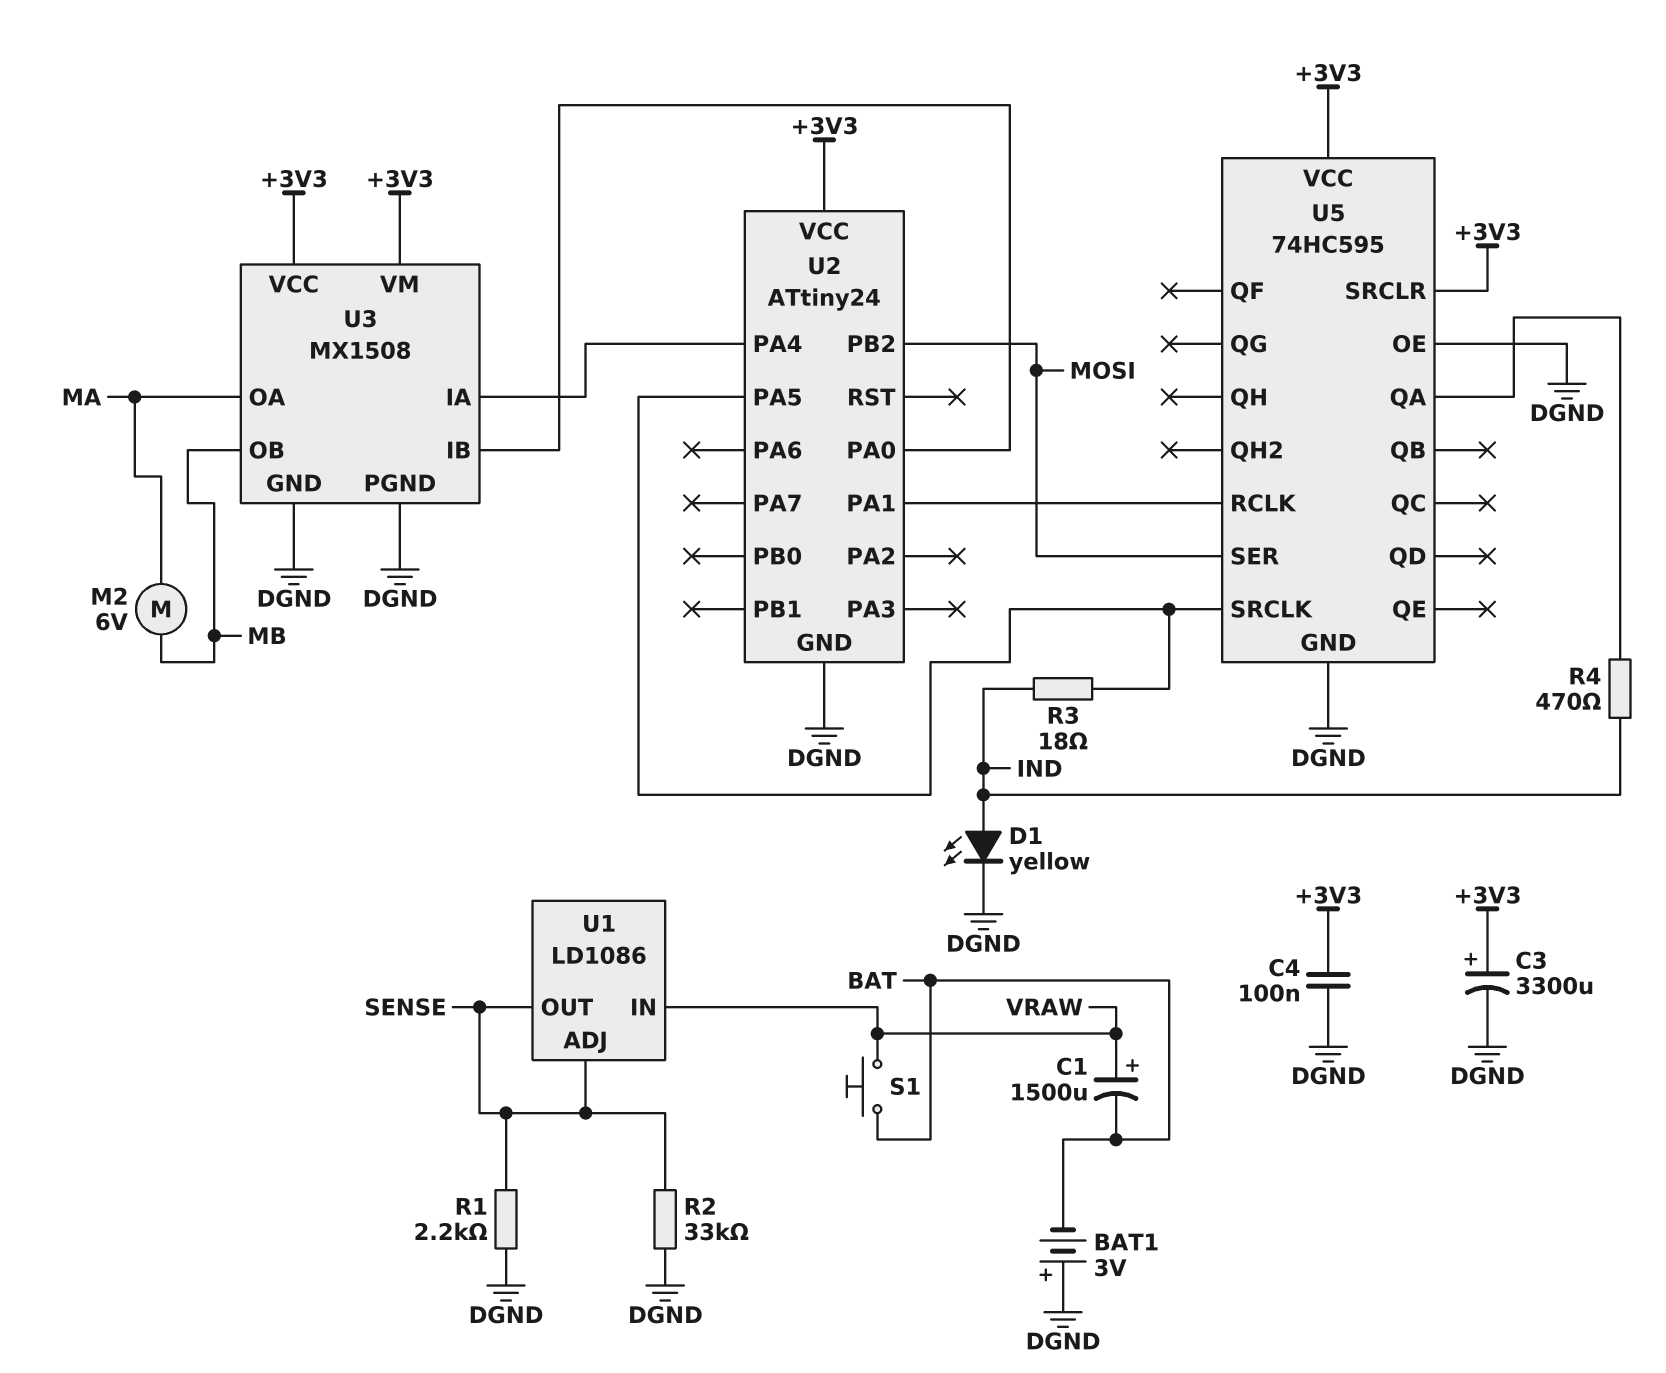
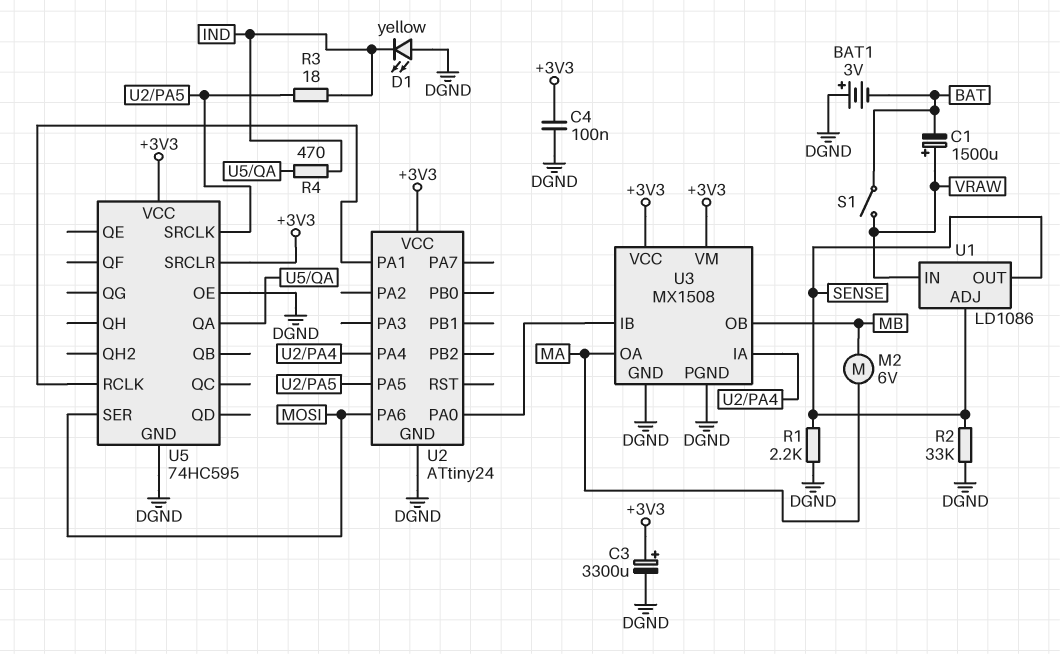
D1: LED yellow (A IND, K DGND) -> LED yellow (A DGND, K IND)
S1: button (BAT, VRAW) -> switch (BAT, VRAW)
U2 pin PA6: none -> MOSI
U2 pin PB2: MOSI -> none

